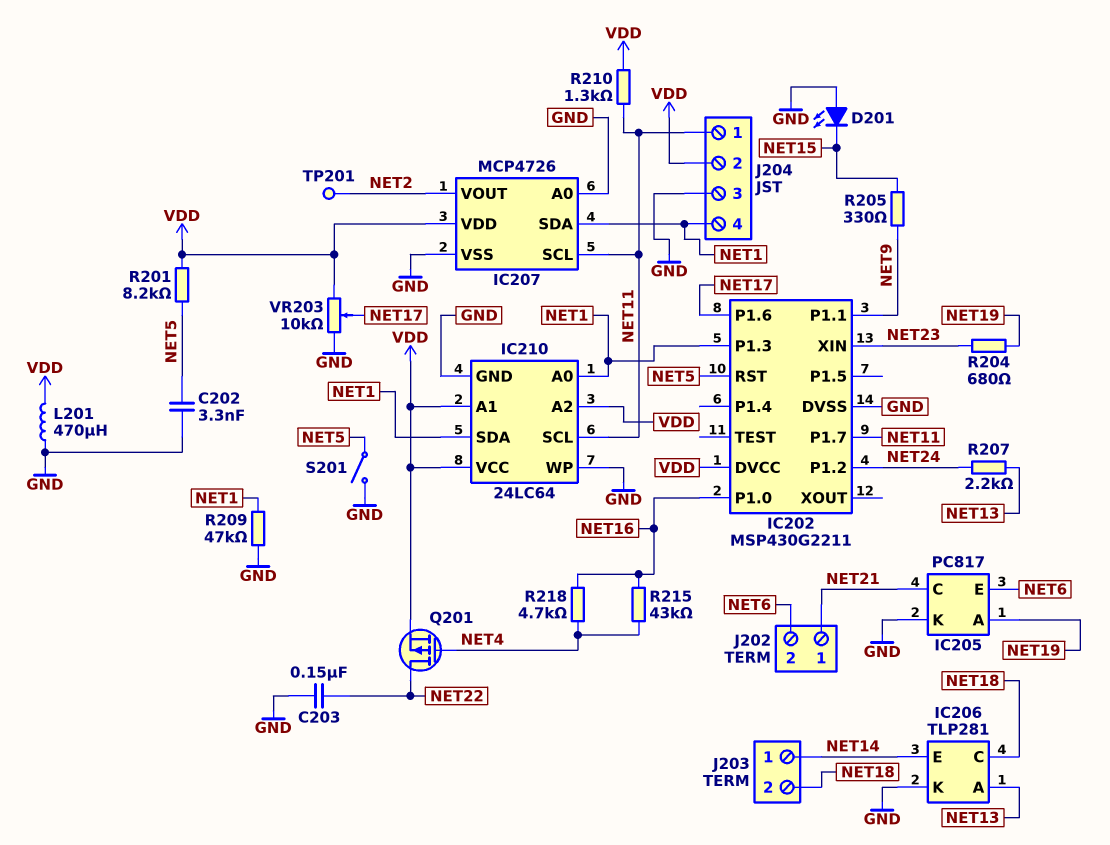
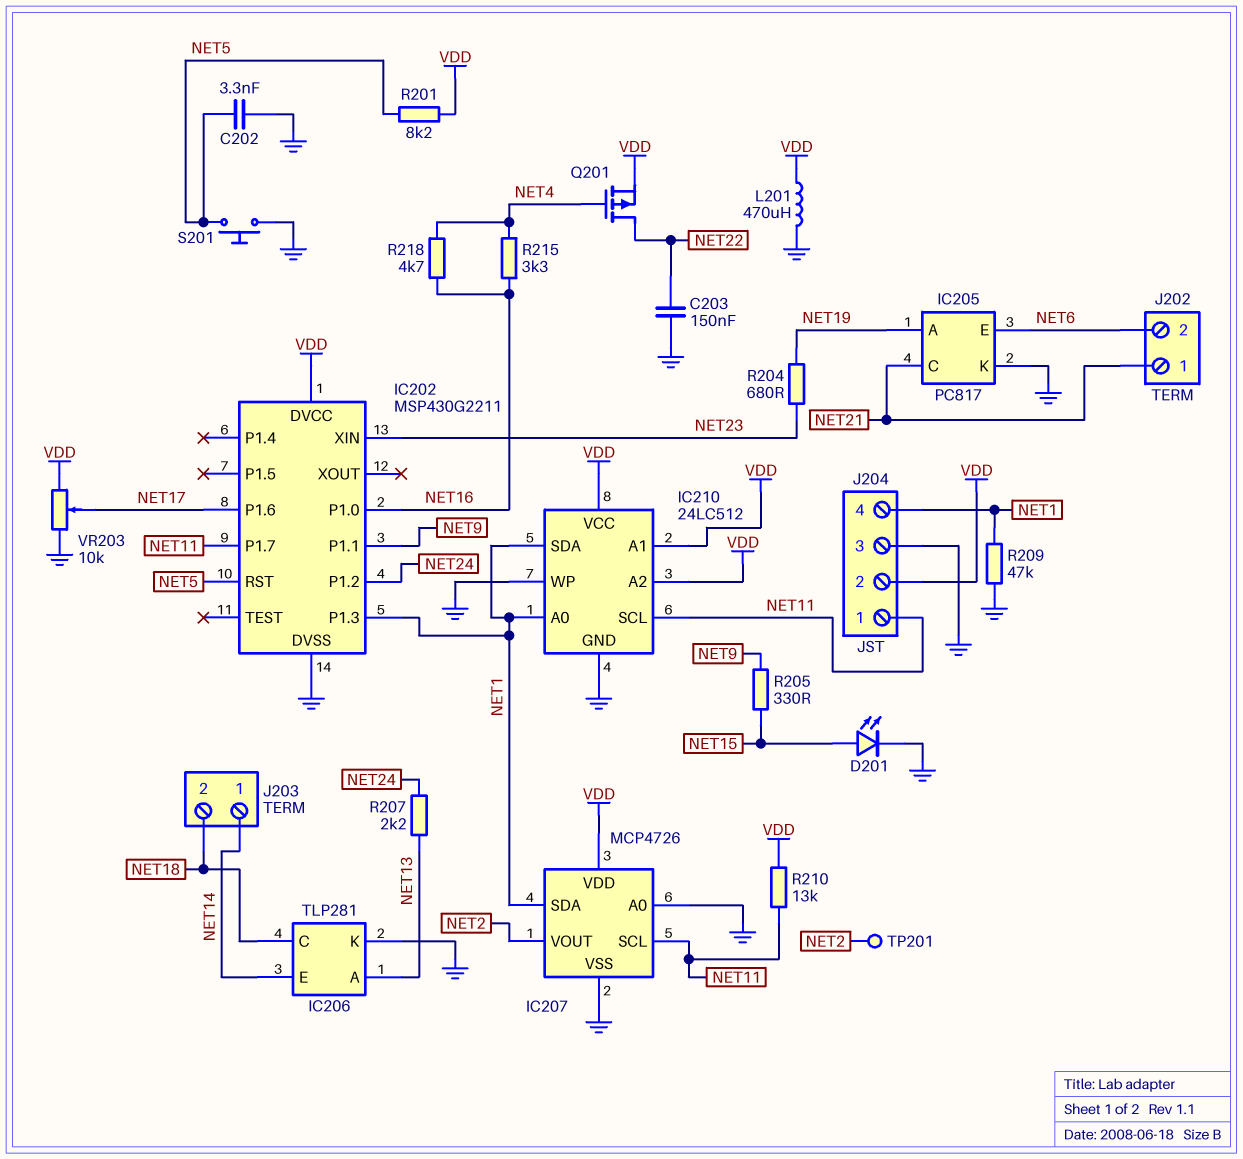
D201: LED (A GND, K NET15) -> LED (A NET15, K GND)
IC210: 24LC64 -> 24LC512
R210: 1.3k (NET11, VDD) -> 13k (NET11, VDD)
R215: 43k (NET4, NET16) -> 3.3k (NET4, NET16)
S201: switch (GND, NET5) -> button (GND, NET5)

